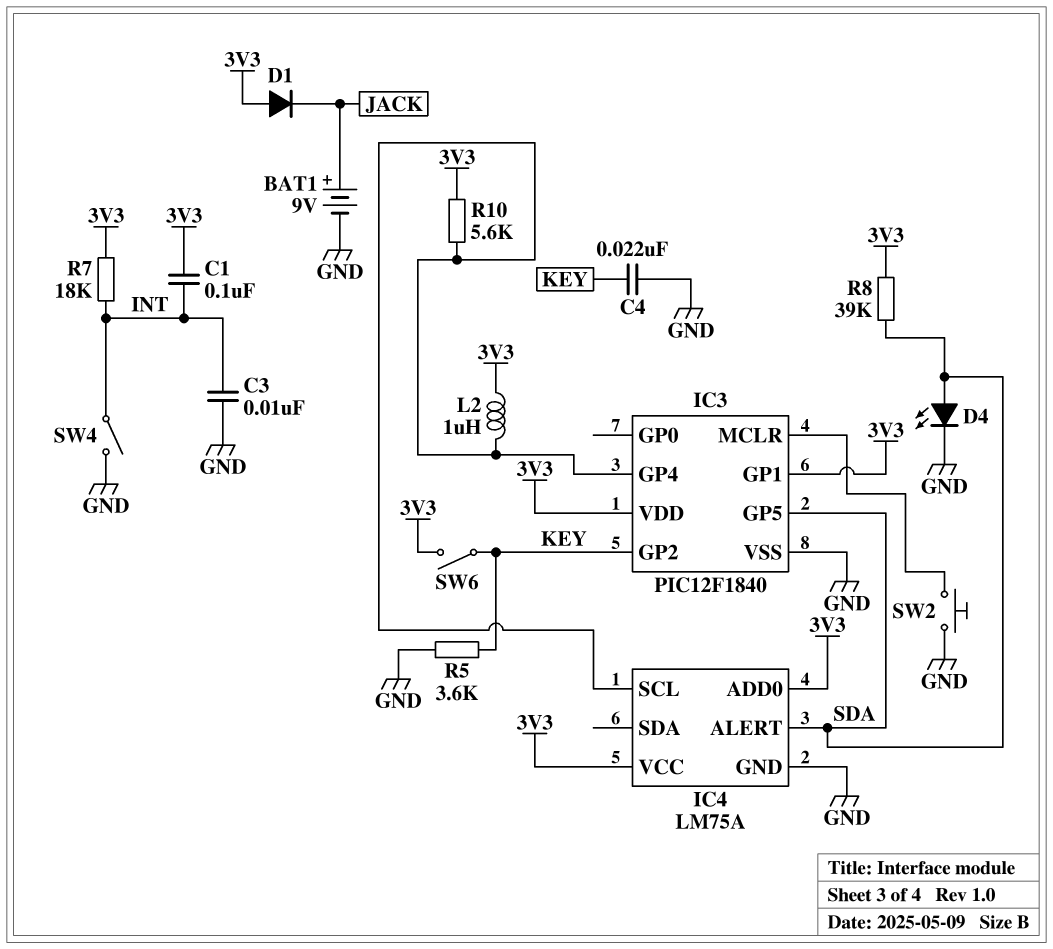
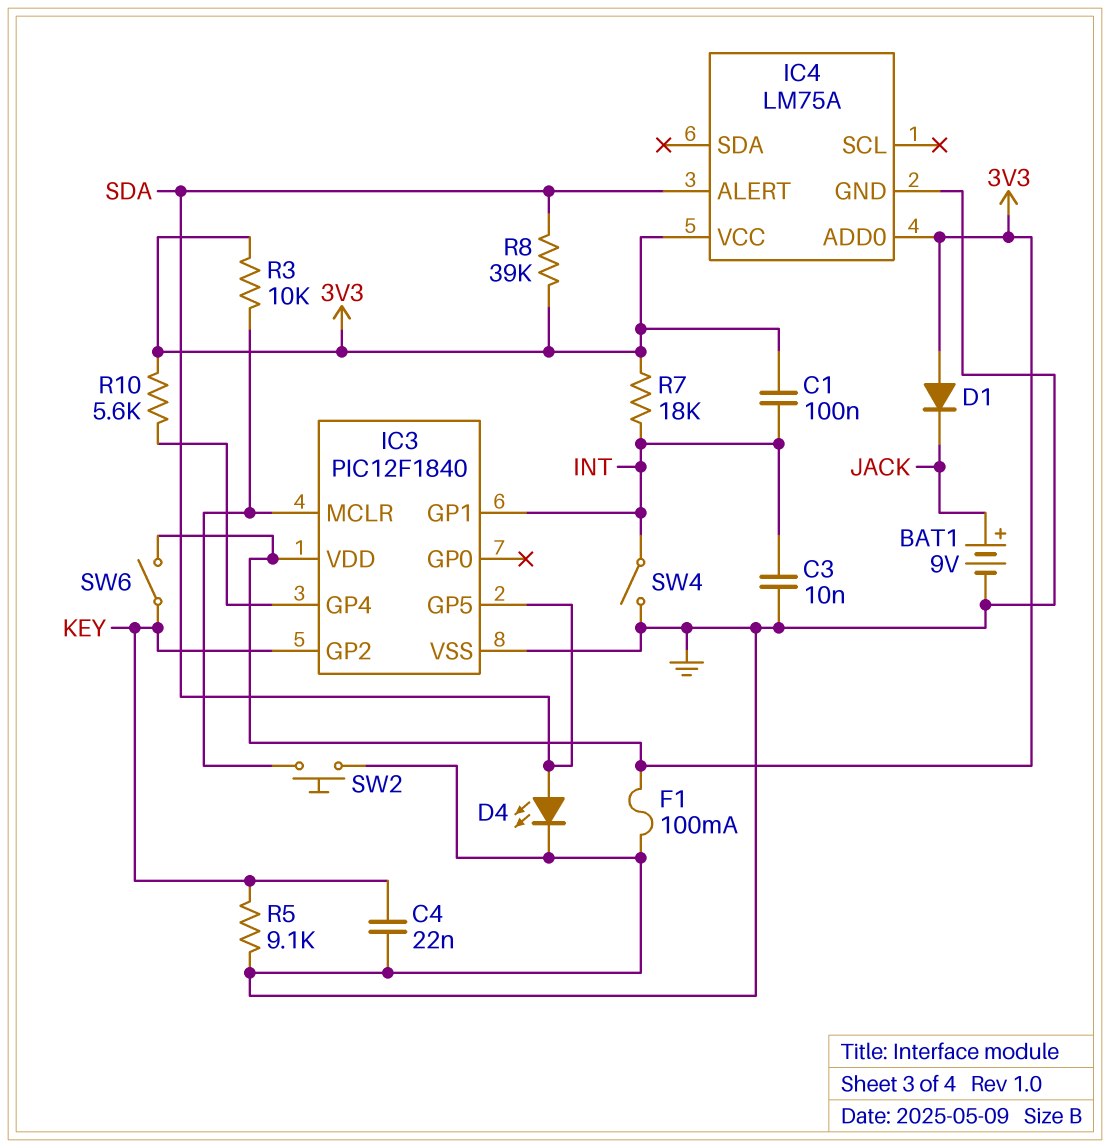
F1: none -> 100mA (3V3, GND)
IC3 pin GP1: 3V3 -> INT
IC4 pin SCL: IC3/GP4 -> none
L2: 1uH (3V3, IC3/GP4) -> none
R3: none -> 10k (3V3, IC3/MCLR)
R5: 3.6k (GND, KEY) -> 9.1k (GND, KEY)

